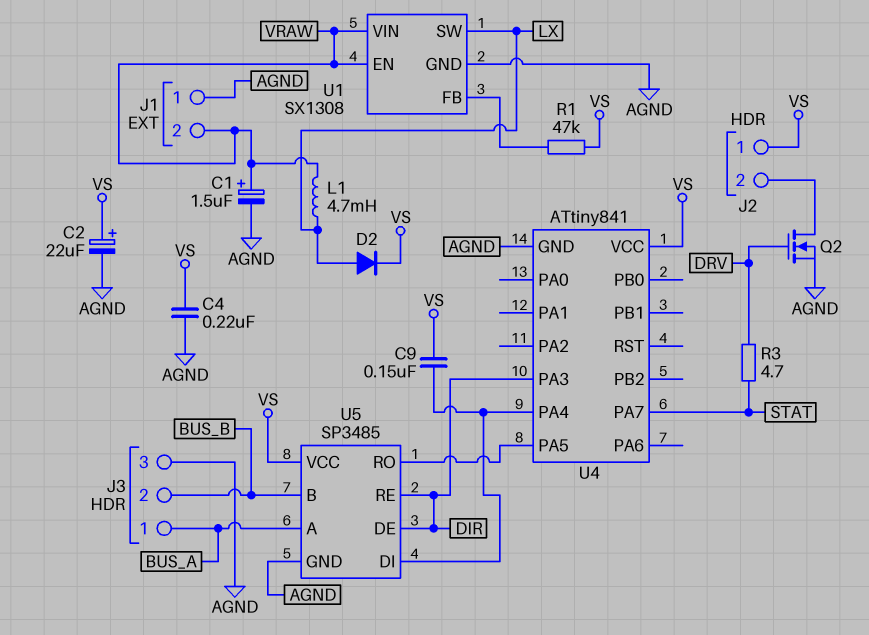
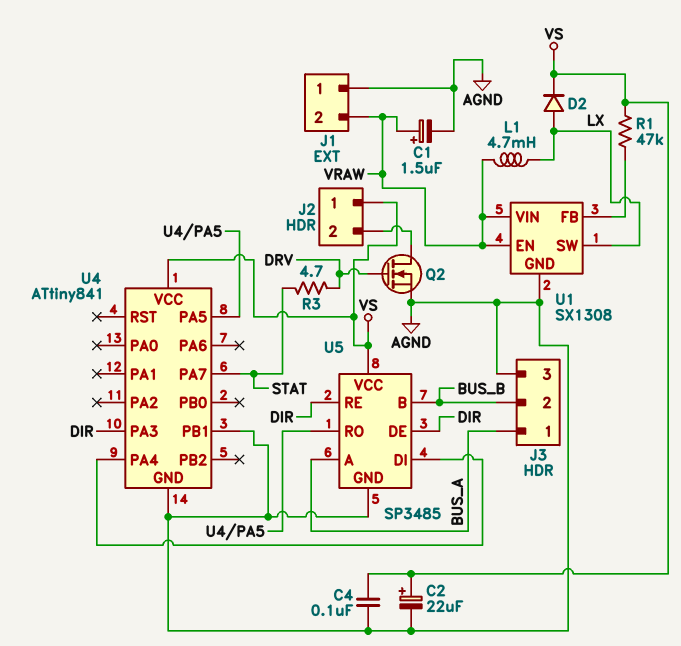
C4: 220nF (AGND, VS) -> 100nF (AGND, VS)
C9: 150nF (U4/PA4, VS) -> none
U4 pin PB1: none -> AGND

